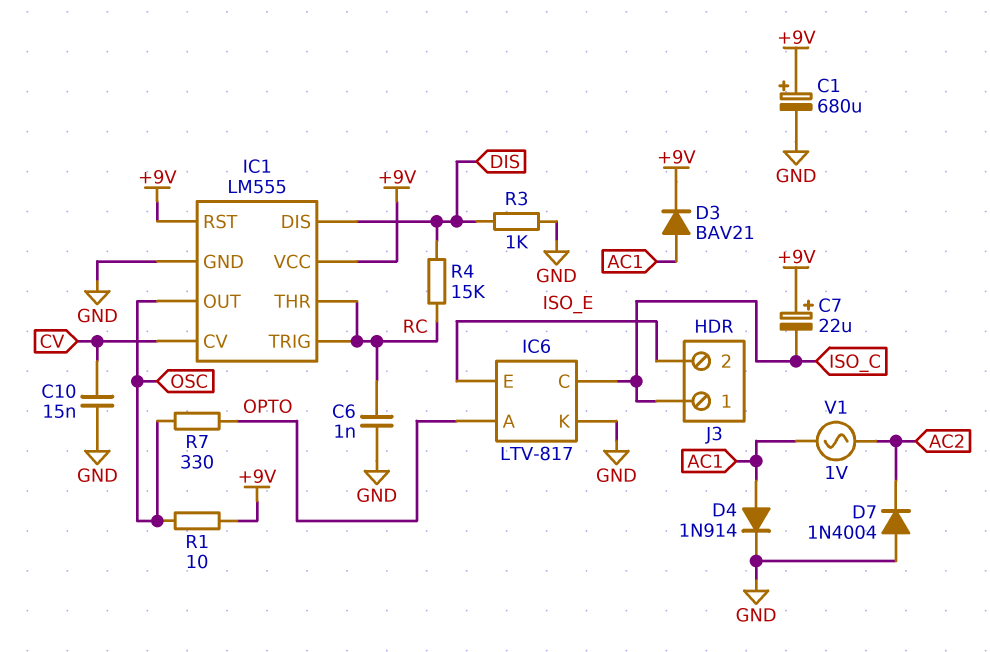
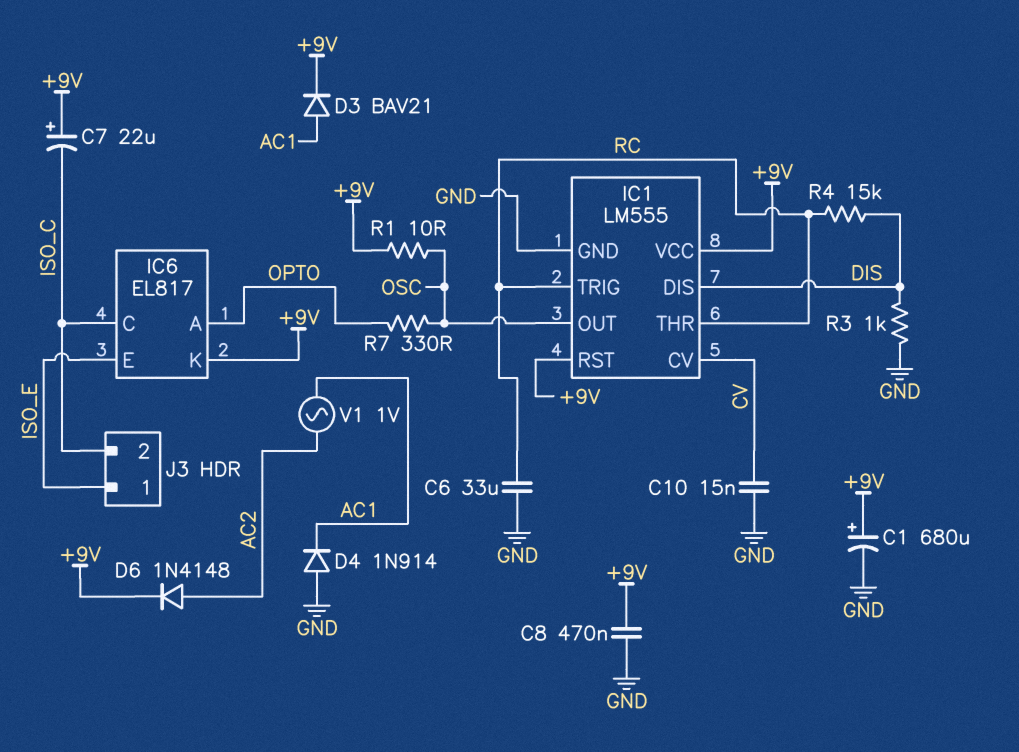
C6: 1nF (GND, RC) -> 33uF (GND, RC)
C8: none -> 470nF (+9V, GND)
D4: diode 1N914 (A AC1, K GND) -> diode 1N914 (A GND, K AC1)
D6: none -> diode 1N4148 (A AC2, K +9V)
D7: diode 1N4004 (A GND, K AC2) -> none
IC6: LTV-817 -> EL817
IC6 pin K: GND -> +9V
J3 pin 1: ISO_C -> ISO_E
J3 pin 2: ISO_E -> ISO_C

